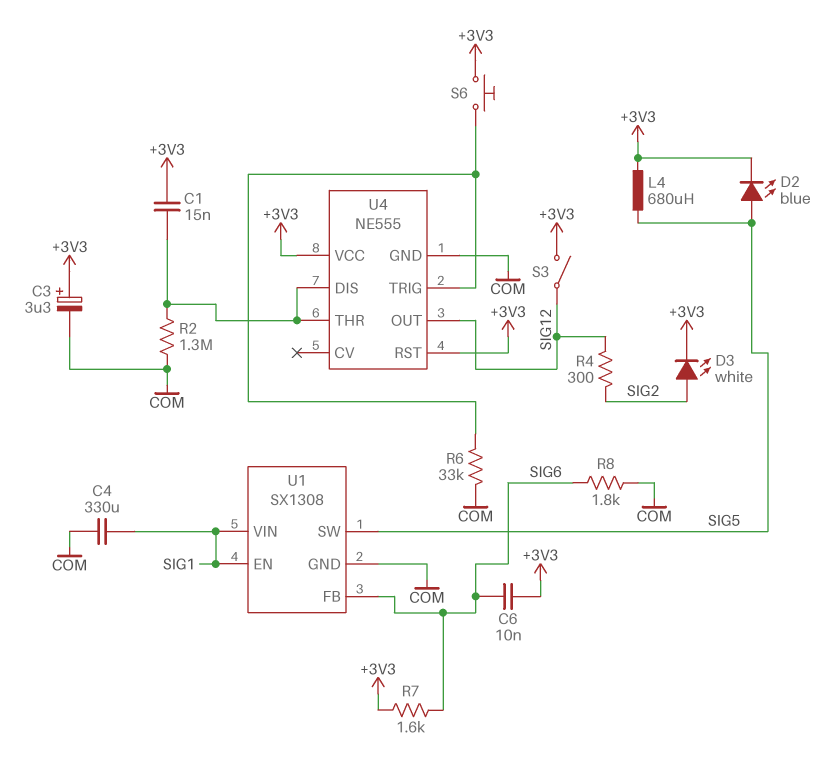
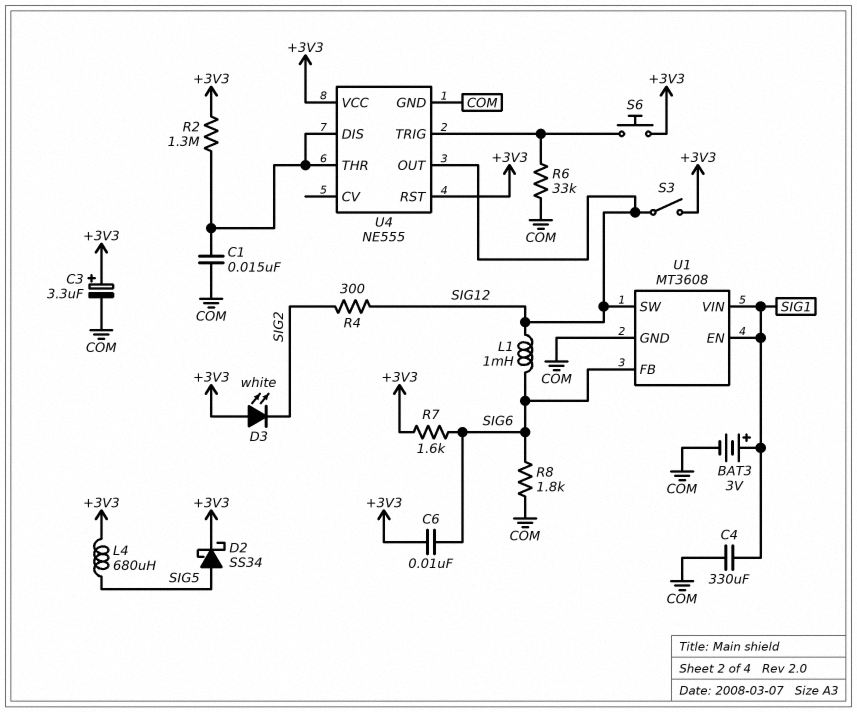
BAT3: none -> 3V (plus SIG1, minus COM)
C1: 15nF (+3V3, U4/DIS) -> 15nF (COM, U4/DIS)
D2: LED blue (A SIG5, K +3V3) -> schottky SS34 (A SIG5, K +3V3)
D3: LED white (A SIG2, K +3V3) -> LED white (A +3V3, K SIG2)
L1: none -> 1mH (SIG6, SIG12)
R2: 1.3M (COM, U4/DIS) -> 1.3M (+3V3, U4/DIS)
U1: SX1308 -> MT3608
U1 pin SW: SIG5 -> SIG12

